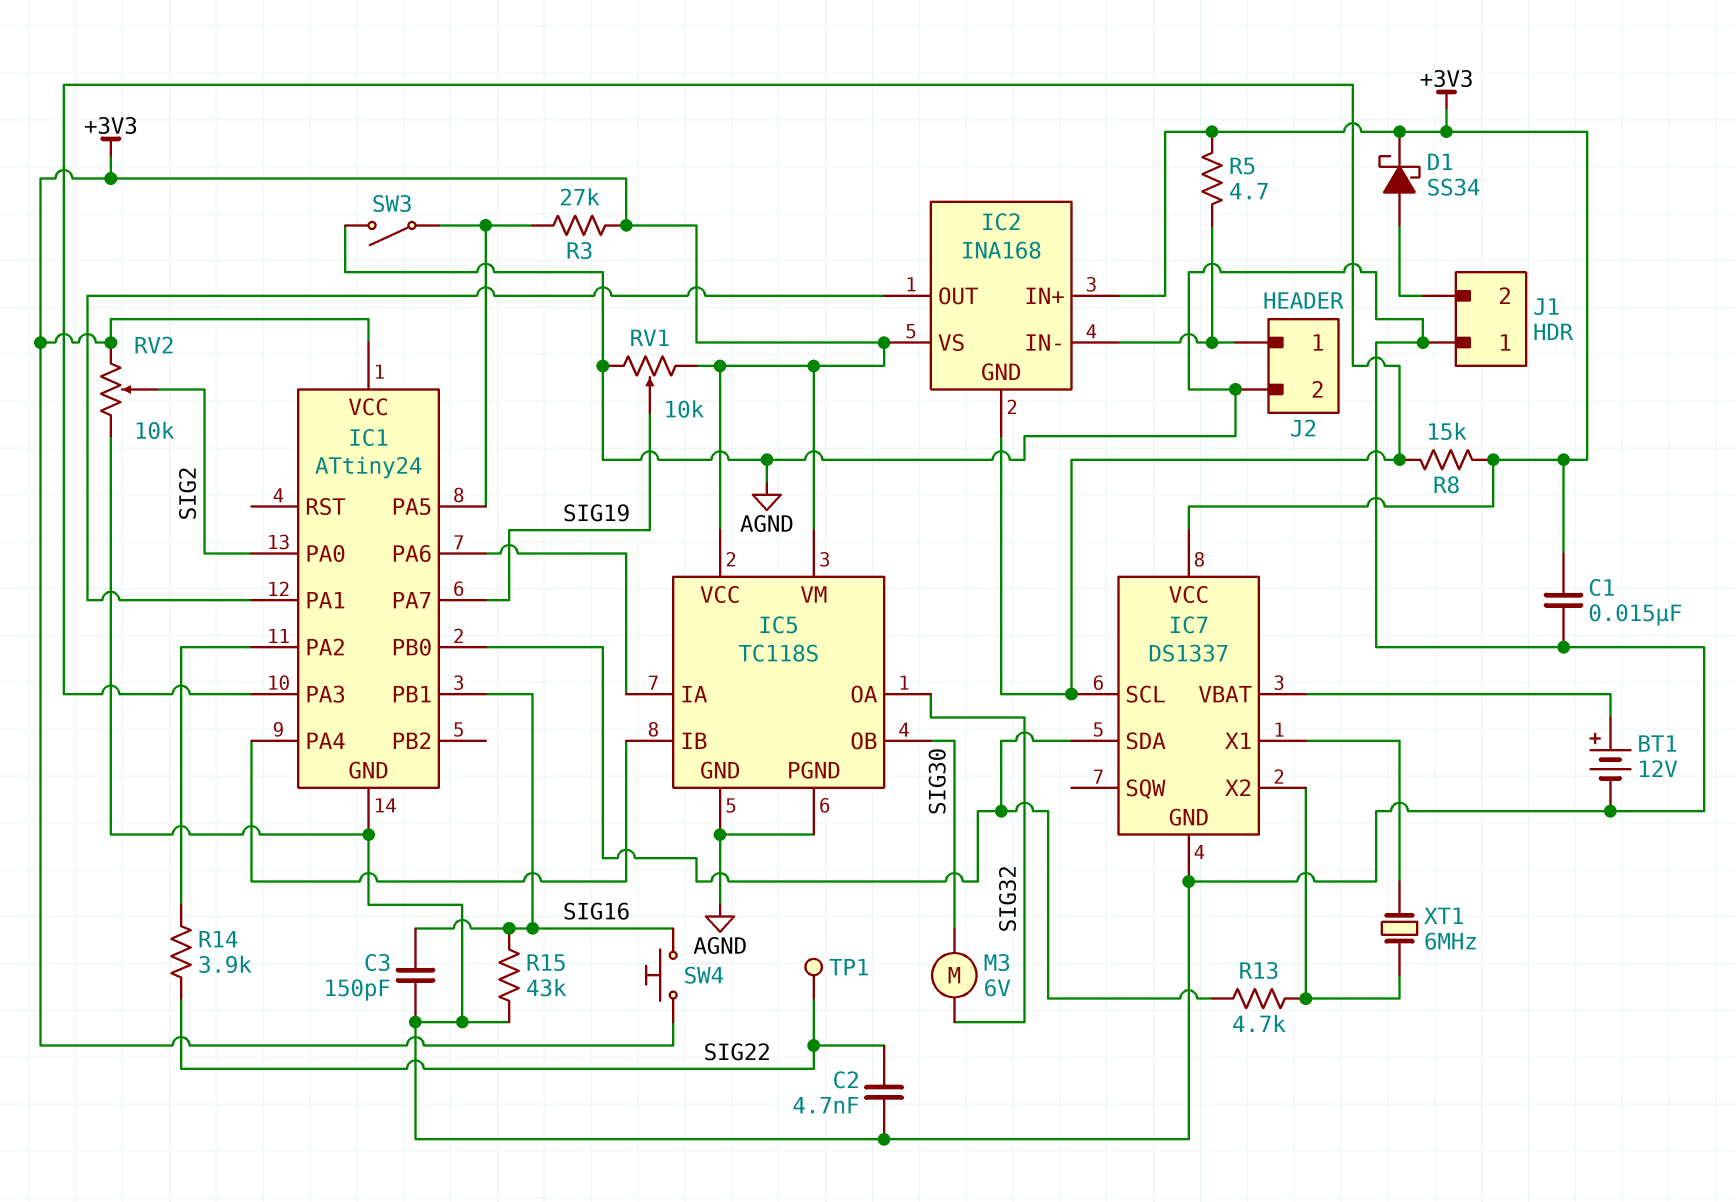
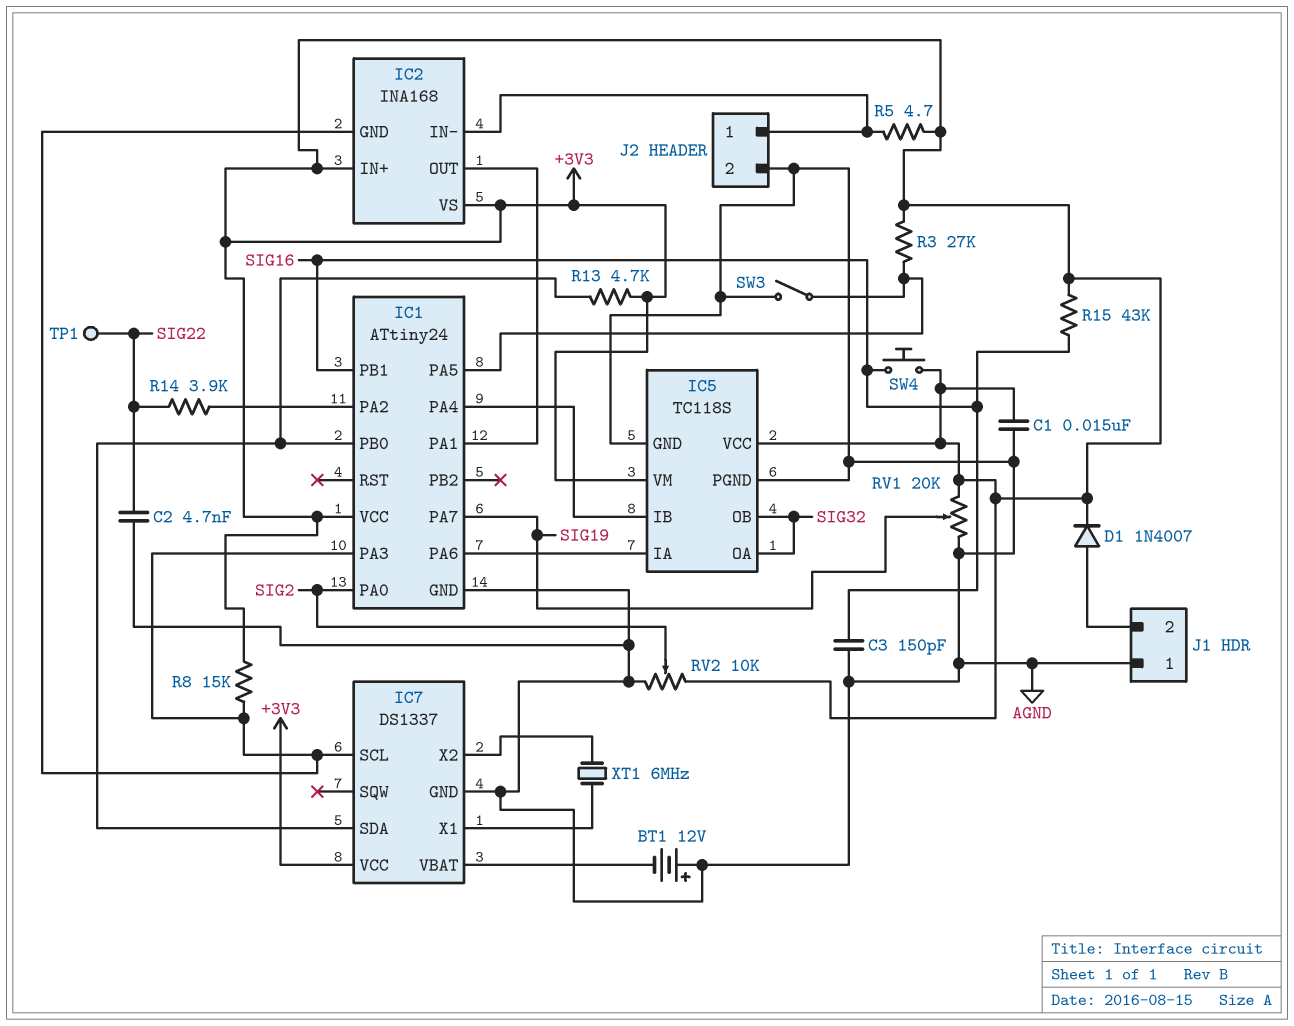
BT1: 12V (plus IC7/VBAT, minus AGND) -> 12V (plus AGND, minus IC7/VBAT)
D1: schottky SS34 (A J1/2, K +3V3) -> diode 1N4007 (A J1/2, K +3V3)
IC5 pin OB: SIG30 -> SIG32
M3: motor 6V (SIG30, SIG32) -> none
R13: 4.7k (IC1/PB0, IC7/X2) -> 4.7k (+3V3, IC1/PB0)
R15: 43k (AGND, SIG16) -> 43k (+3V3, SIG16)
RV1: 10k (+3V3, AGND, wiper SIG19) -> 20k (+3V3, AGND, wiper SIG19)

